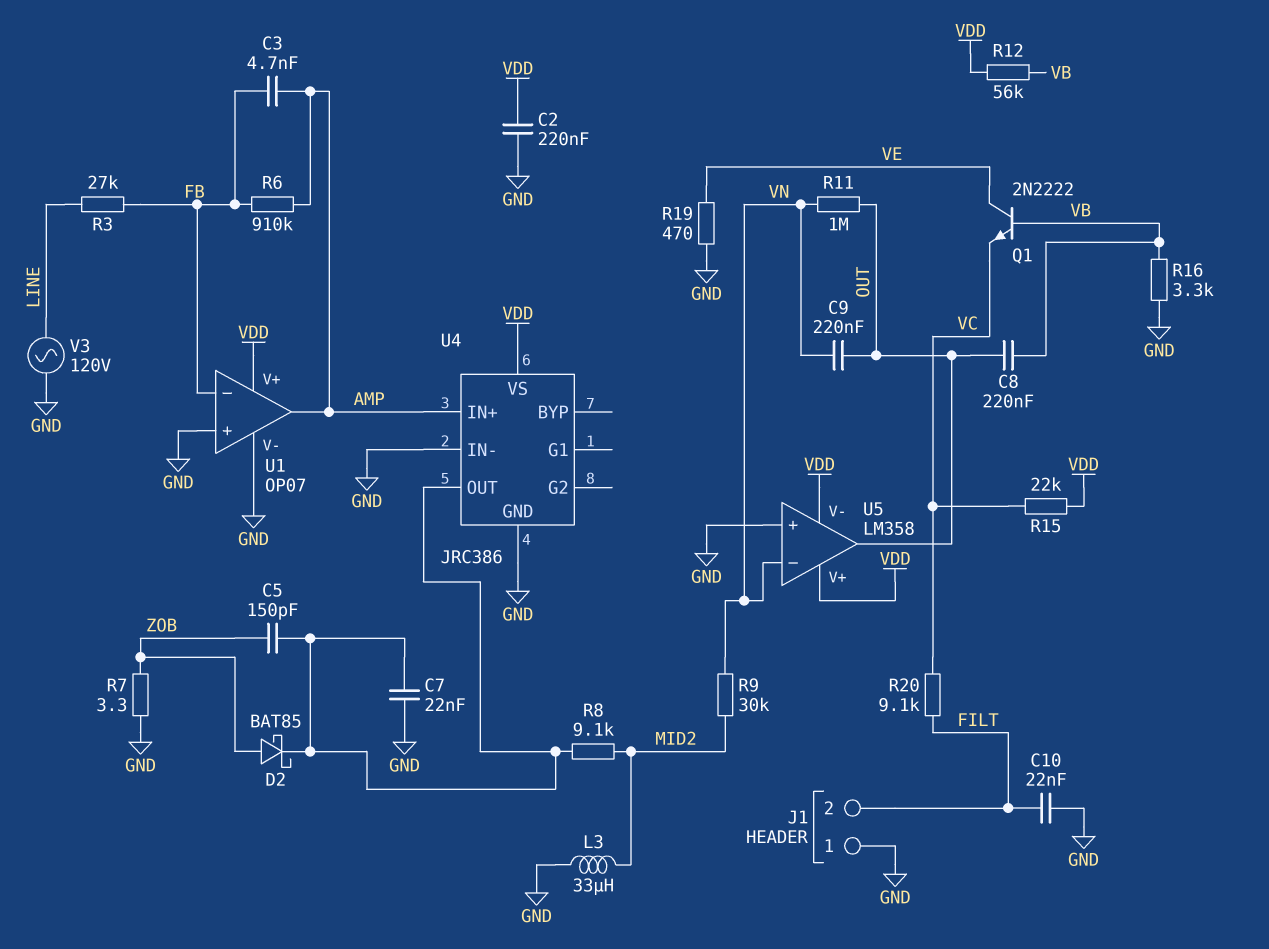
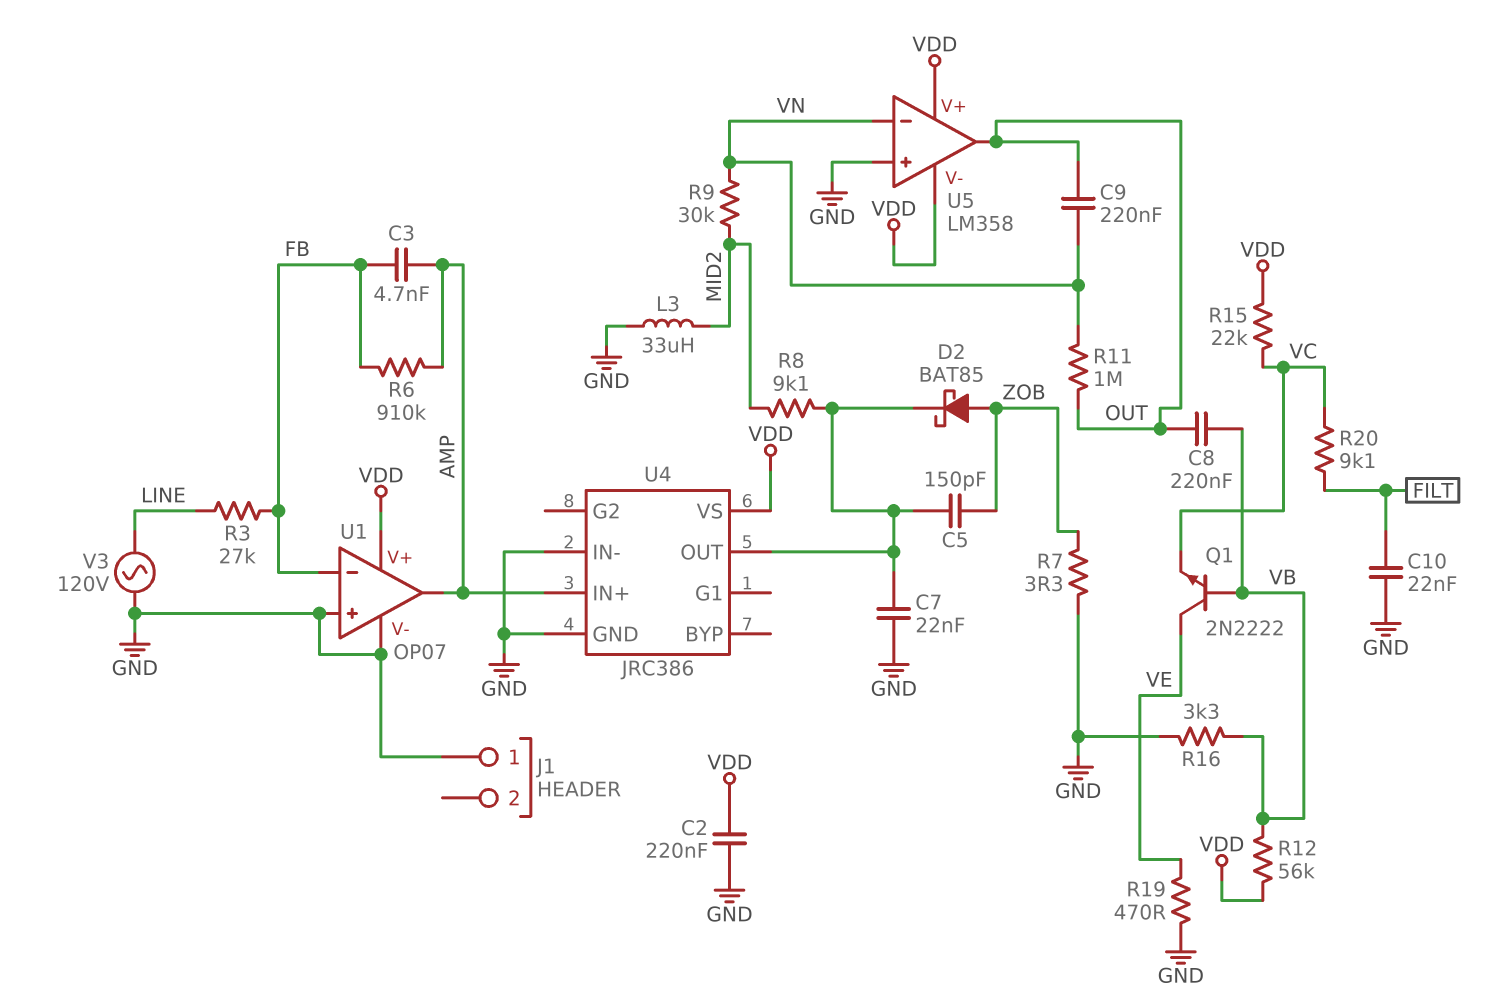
J1 pin 2: FILT -> none

